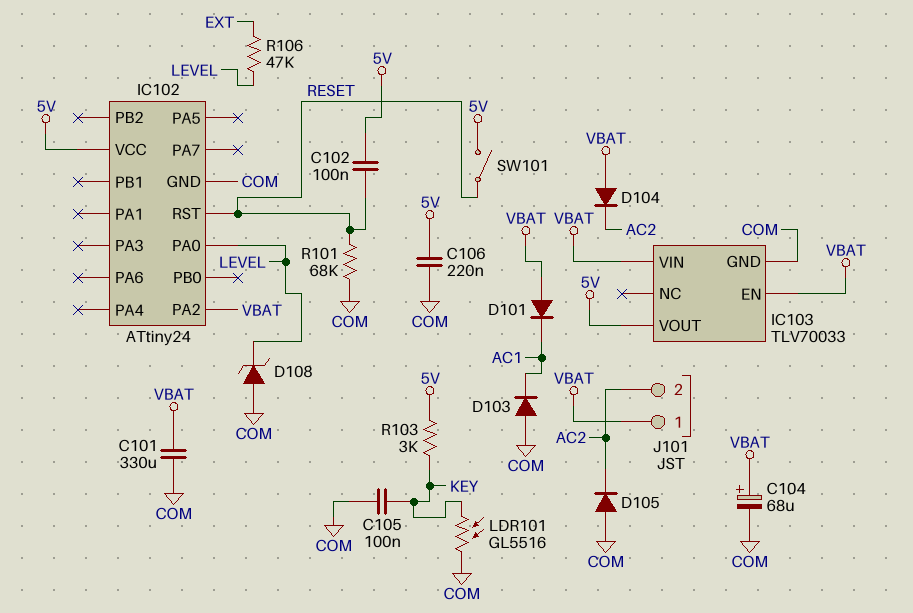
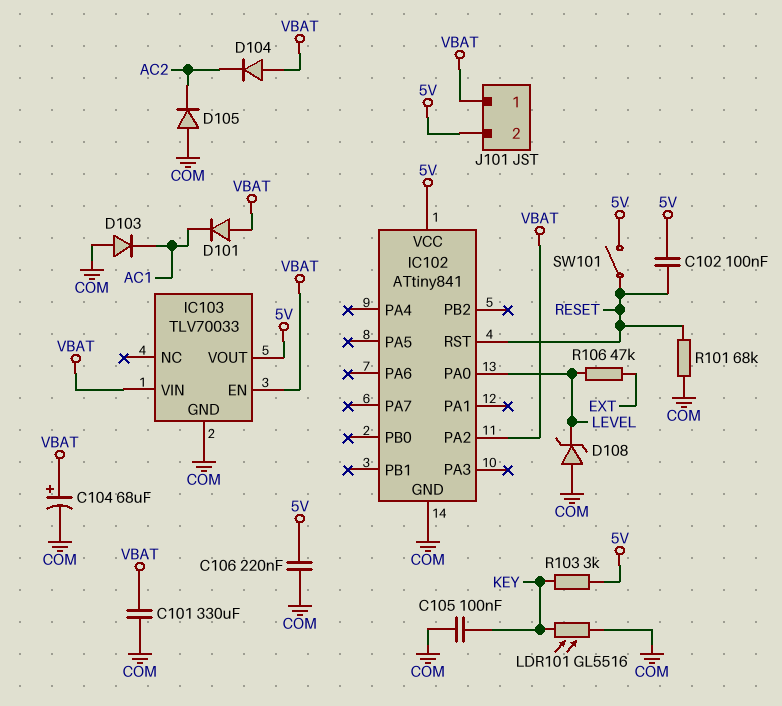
IC102: ATtiny24 -> ATtiny841
J101 pin 2: AC2 -> 5V

